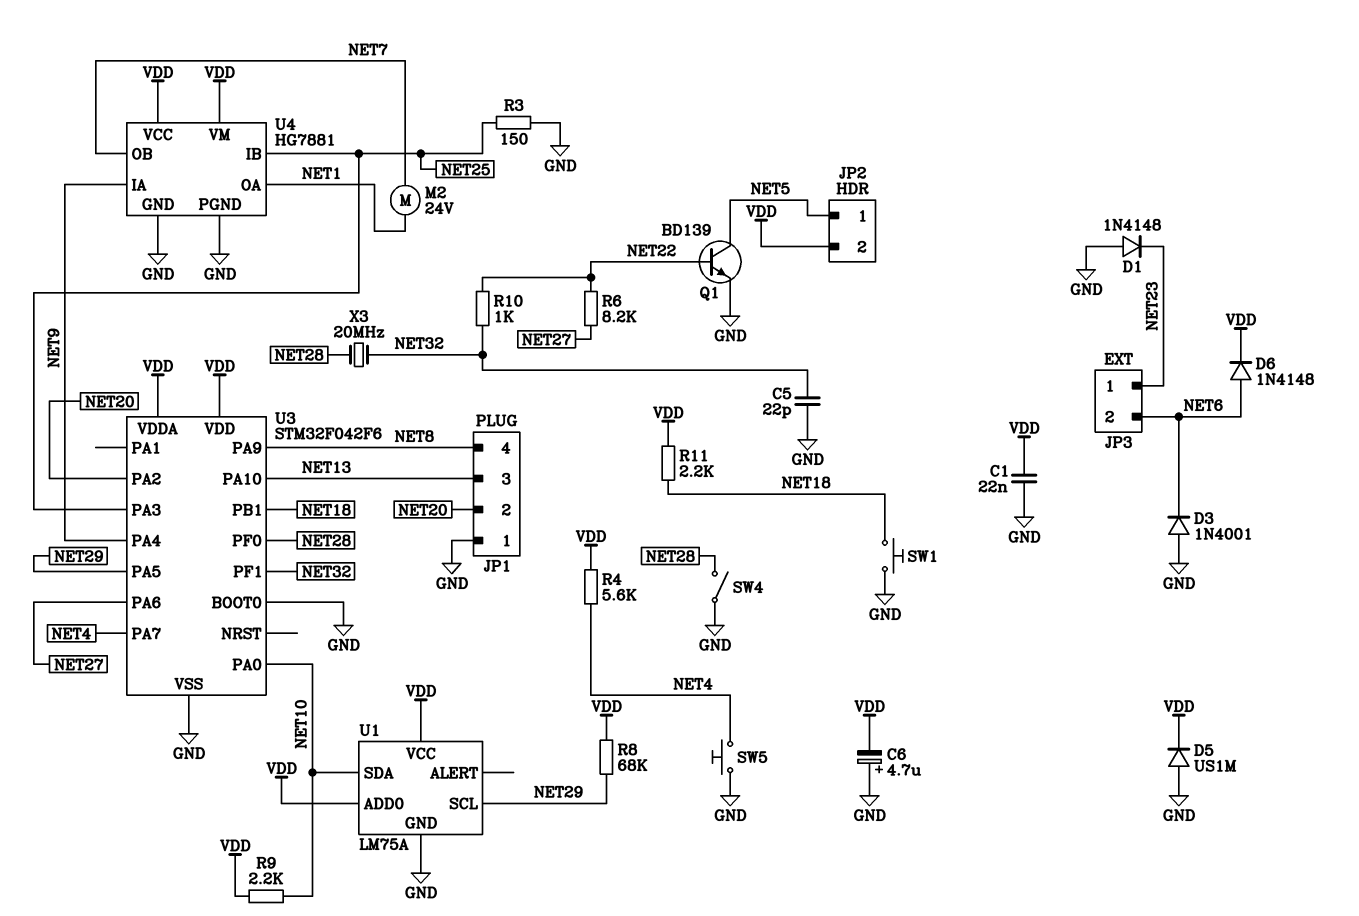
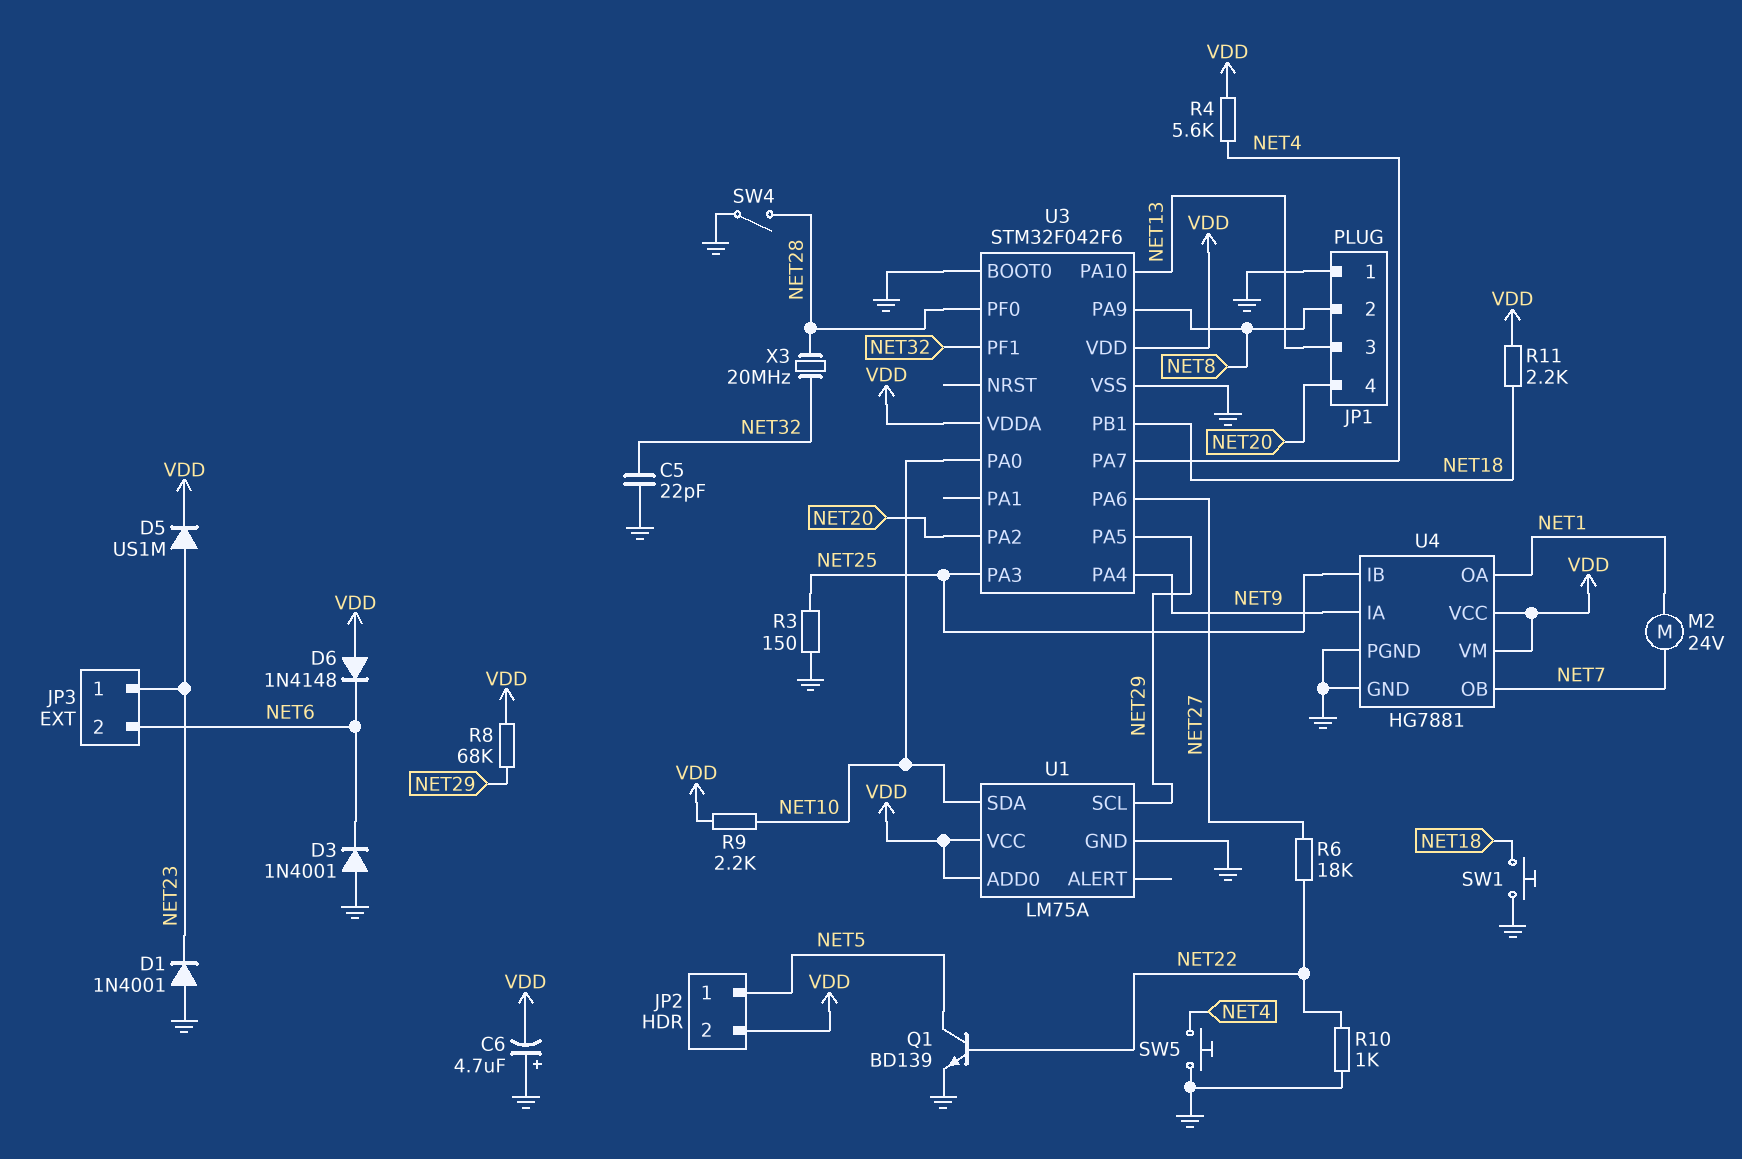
C1: 22nF (GND, VDD) -> none
D1: diode 1N4148 (A GND, K NET23) -> diode 1N4001 (A GND, K NET23)
D5: diode US1M (A GND, K VDD) -> diode US1M (A NET23, K VDD)
D6: diode 1N4148 (A NET6, K VDD) -> diode 1N4148 (A VDD, K NET6)
JP1 pin 2: NET20 -> NET8
JP1 pin 4: NET8 -> NET20
R6: 8.2k (NET22, NET27) -> 18k (NET22, NET27)
R10: 1k (NET22, NET32) -> 1k (GND, NET22)

